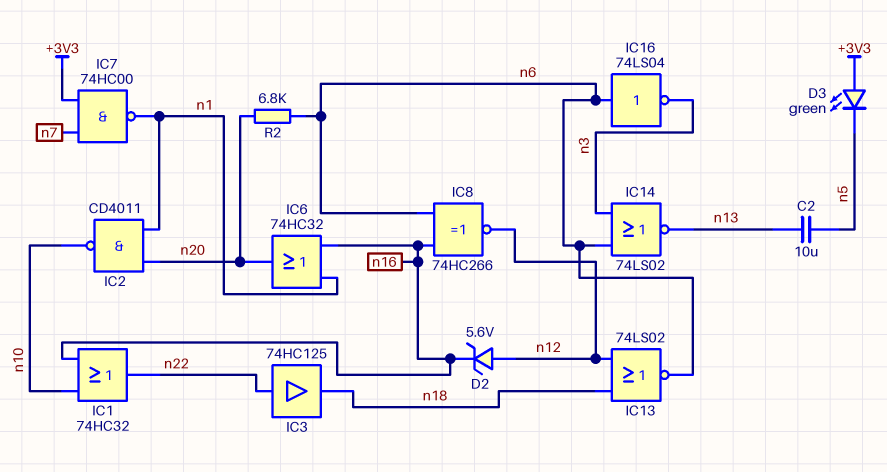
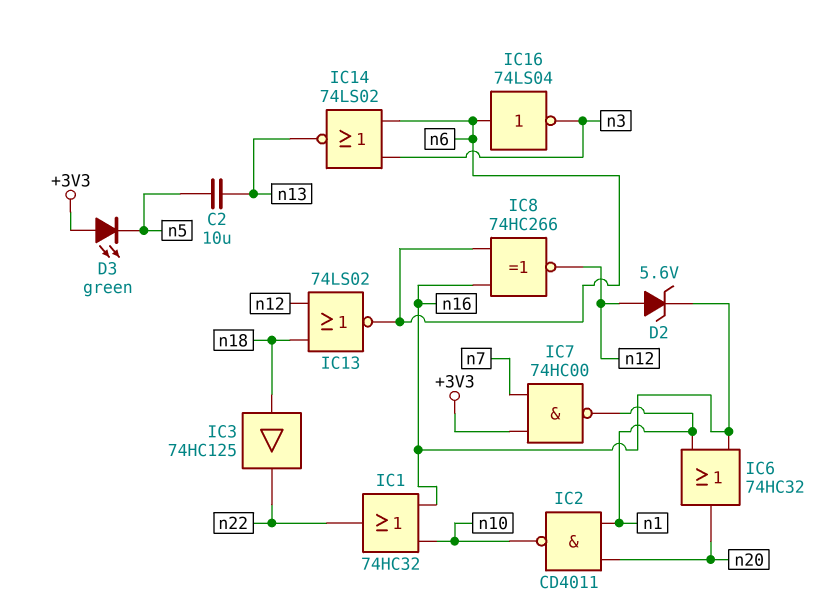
IC3: buffer 74HC125 (in n22, out n18) -> buffer 74HC125 (in n18, out n22)
R2: 6.8k (n6, n20) -> none

